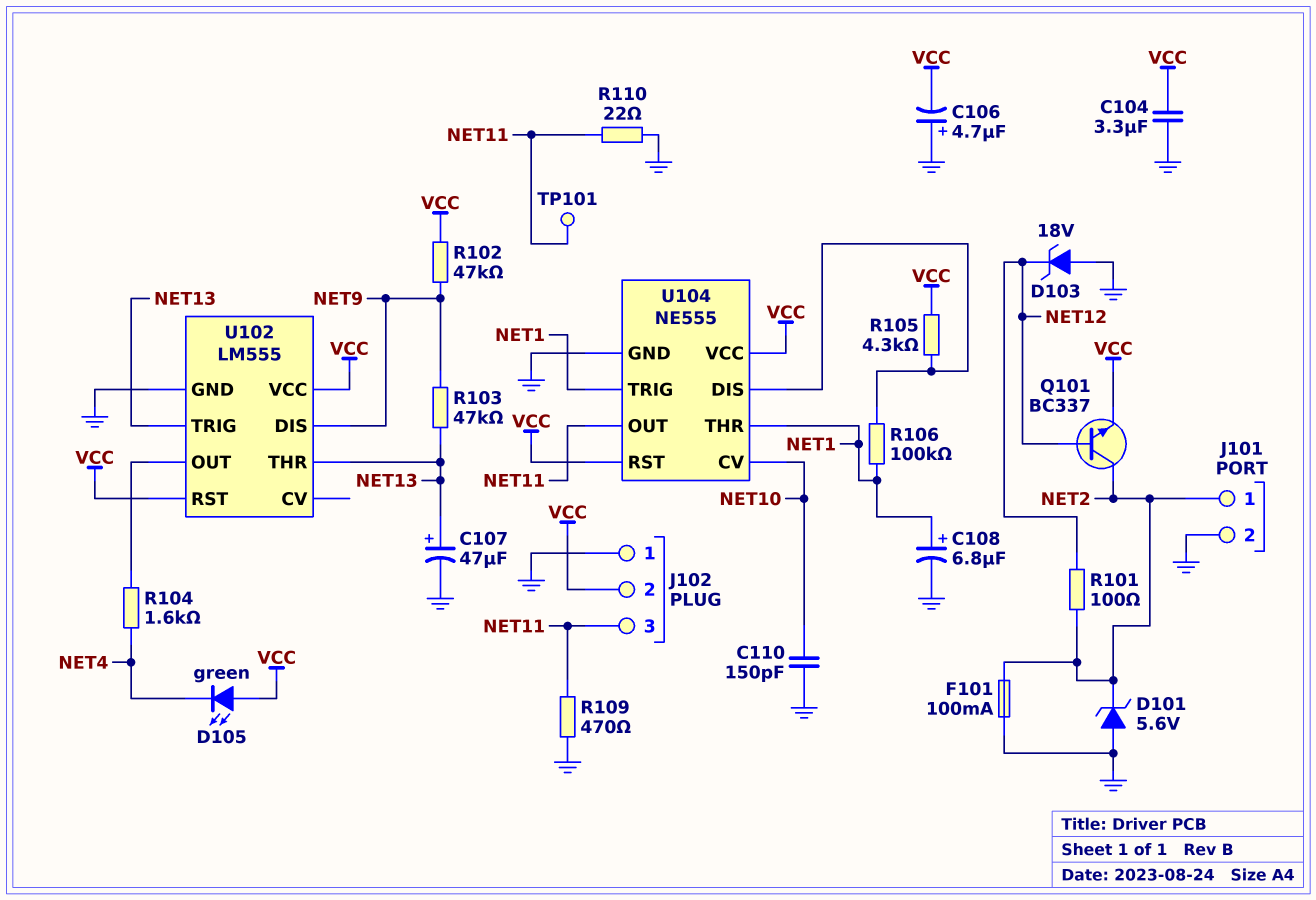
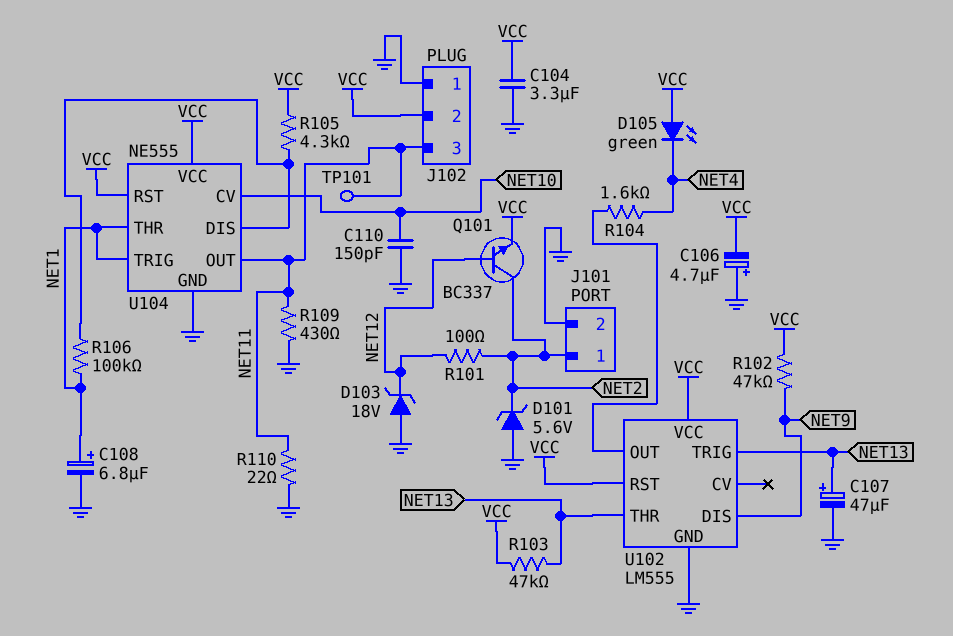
F101: 100mA (GND, NET2) -> none
R103: 47k (NET9, NET13) -> 47k (NET13, VCC)
R109: 470 (GND, NET11) -> 430 (GND, NET11)

